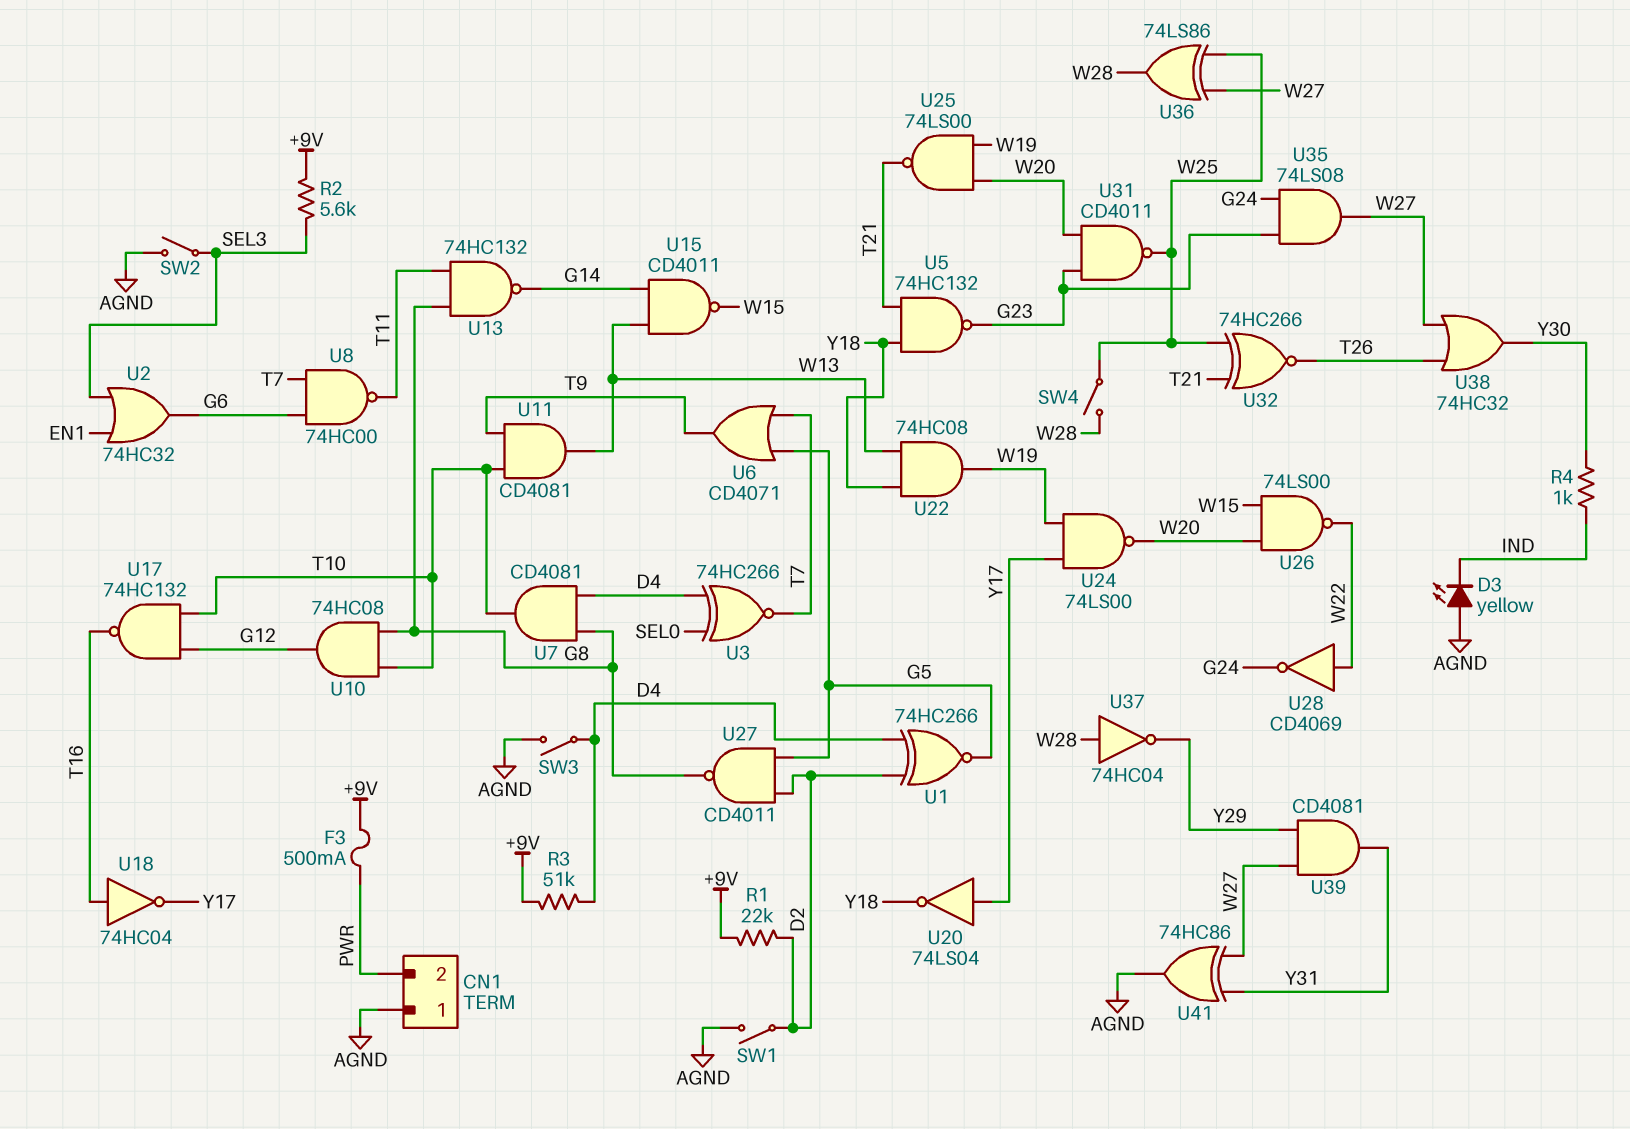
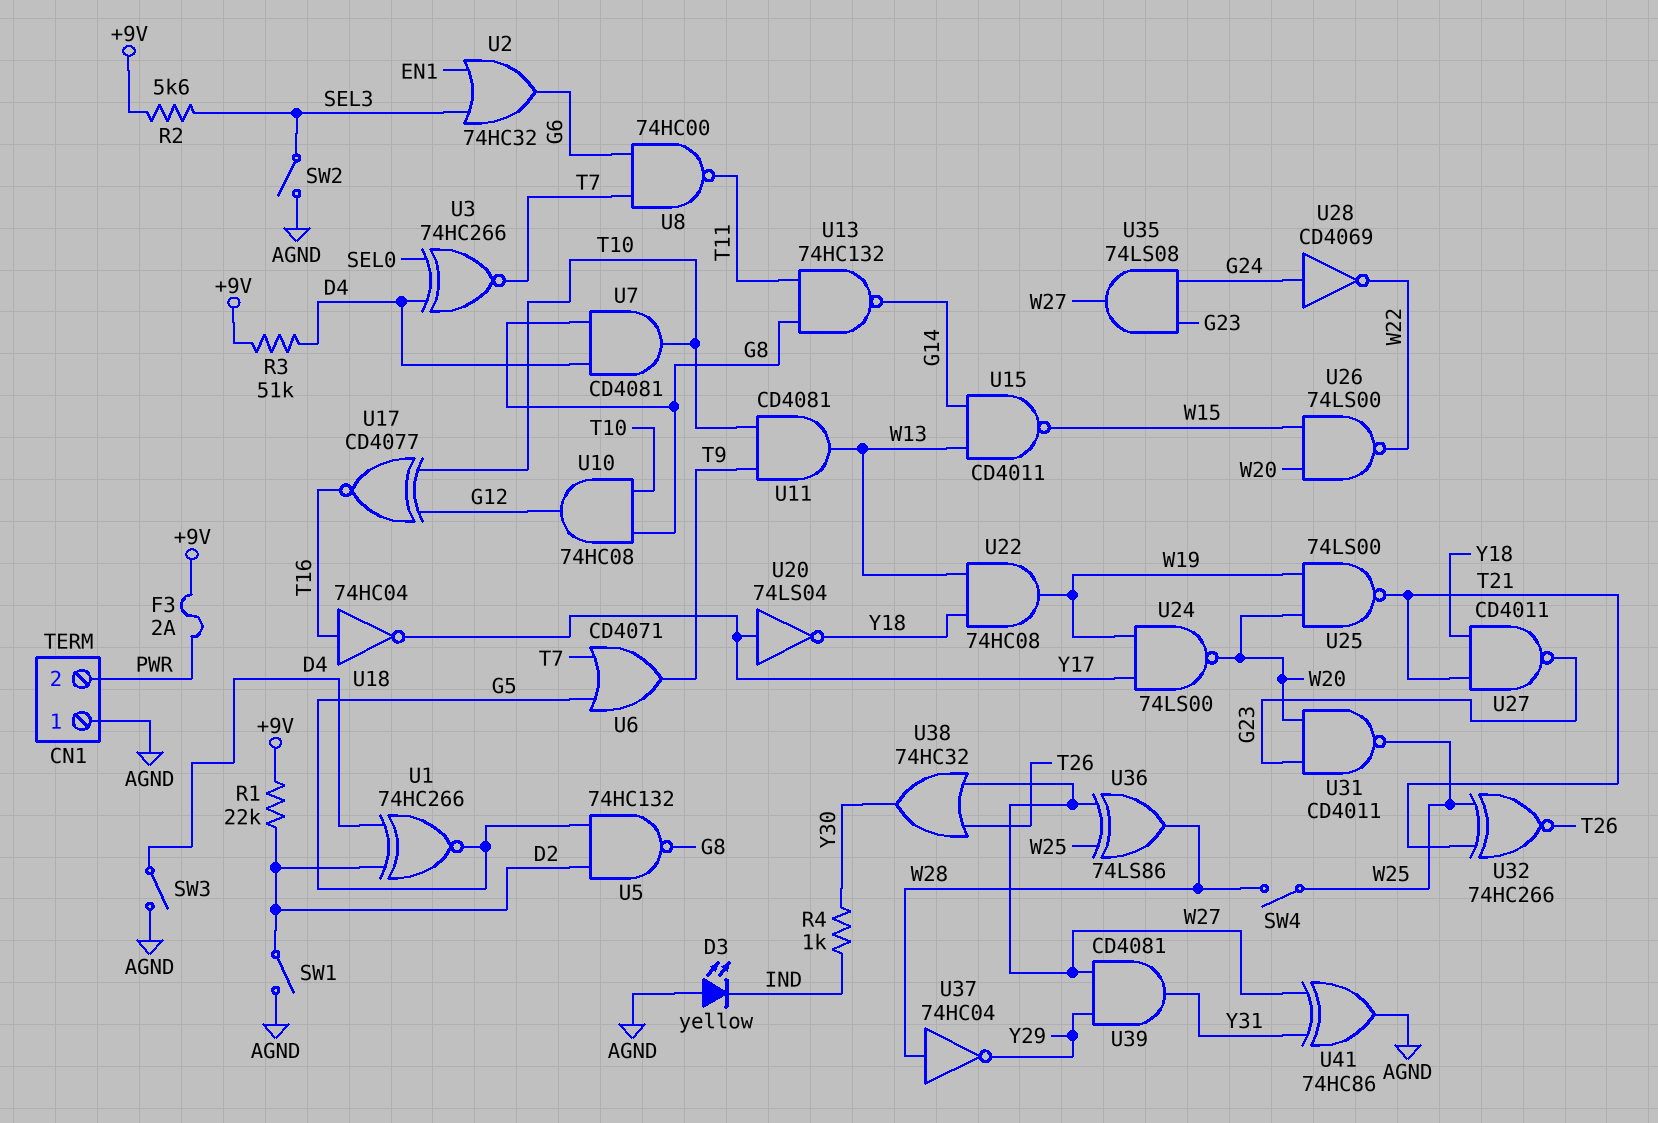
F3: 500mA (+9V, PWR) -> 2A (+9V, PWR)
U5: NAND 74HC132 (in T21, in Y18, out G23) -> NAND 74HC132 (in D2, in G5, out G8)
U17: NAND 74HC132 (in G12, in T10, out T16) -> XNOR CD4077 (in G12, in T10, out T16)
U27: NAND CD4011 (in D2, in G5, out G8) -> NAND CD4011 (in T21, in Y18, out G23)
U28: NOT CD4069 (in W22, out G24) -> NOT CD4069 (in G24, out W22)

